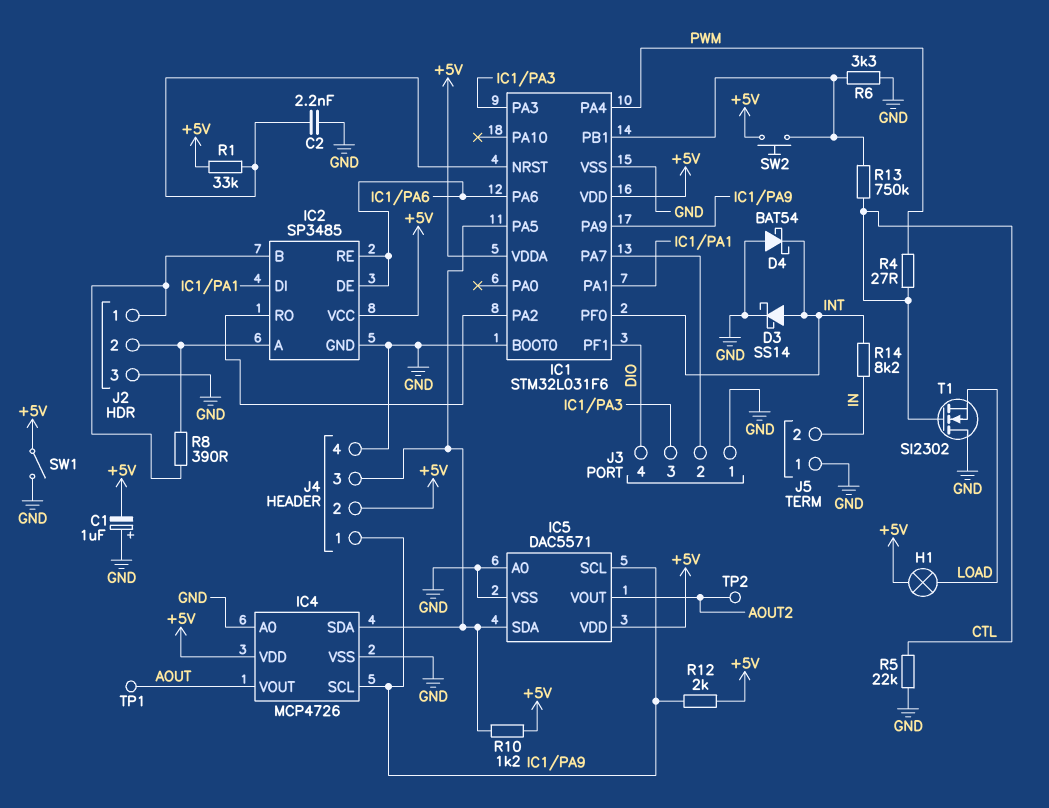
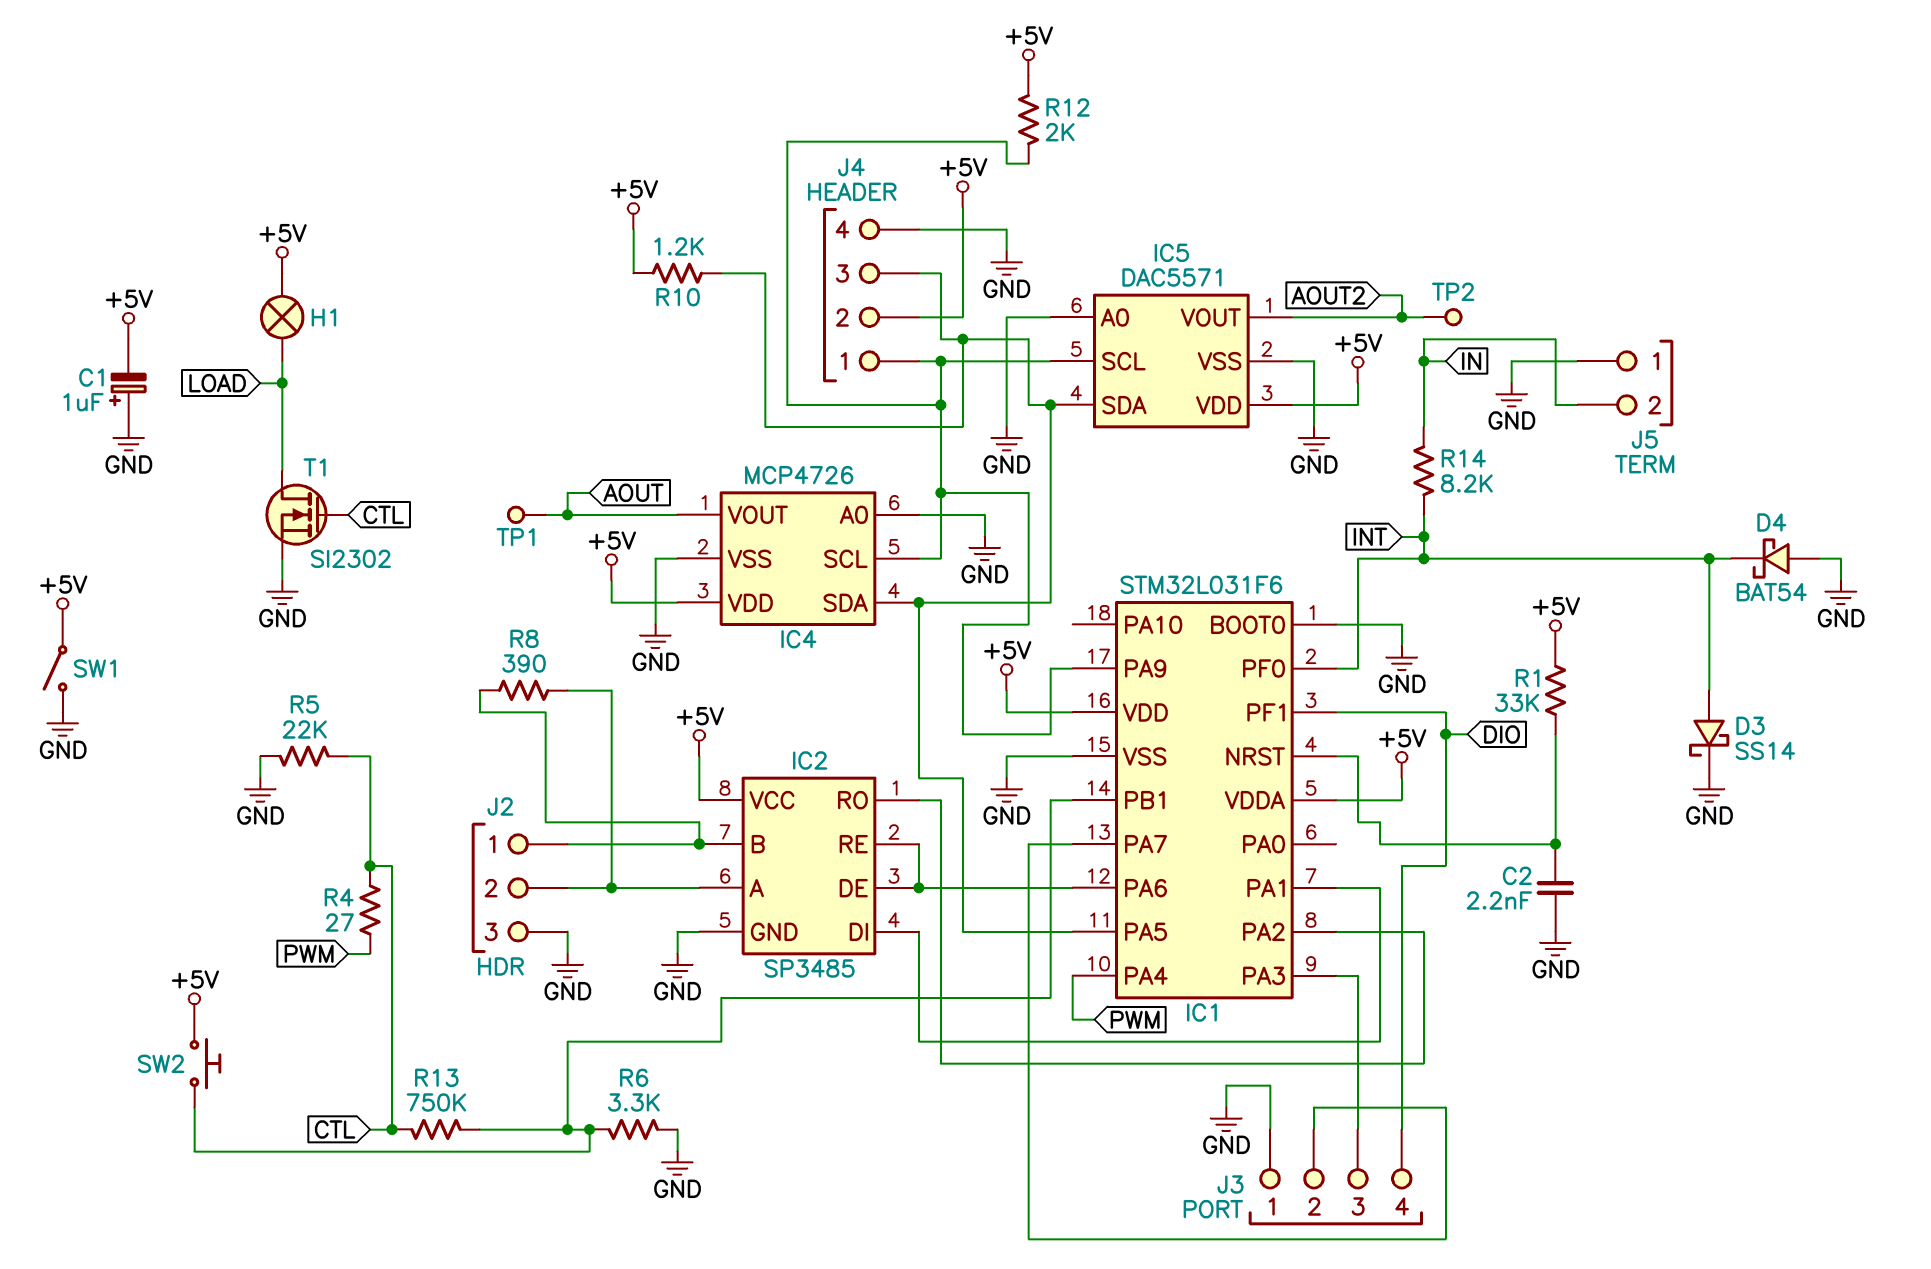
T1: NMOS SI2302 (G CTL, D GND, S LOAD) -> NMOS SI2302 (G CTL, D LOAD, S GND)

